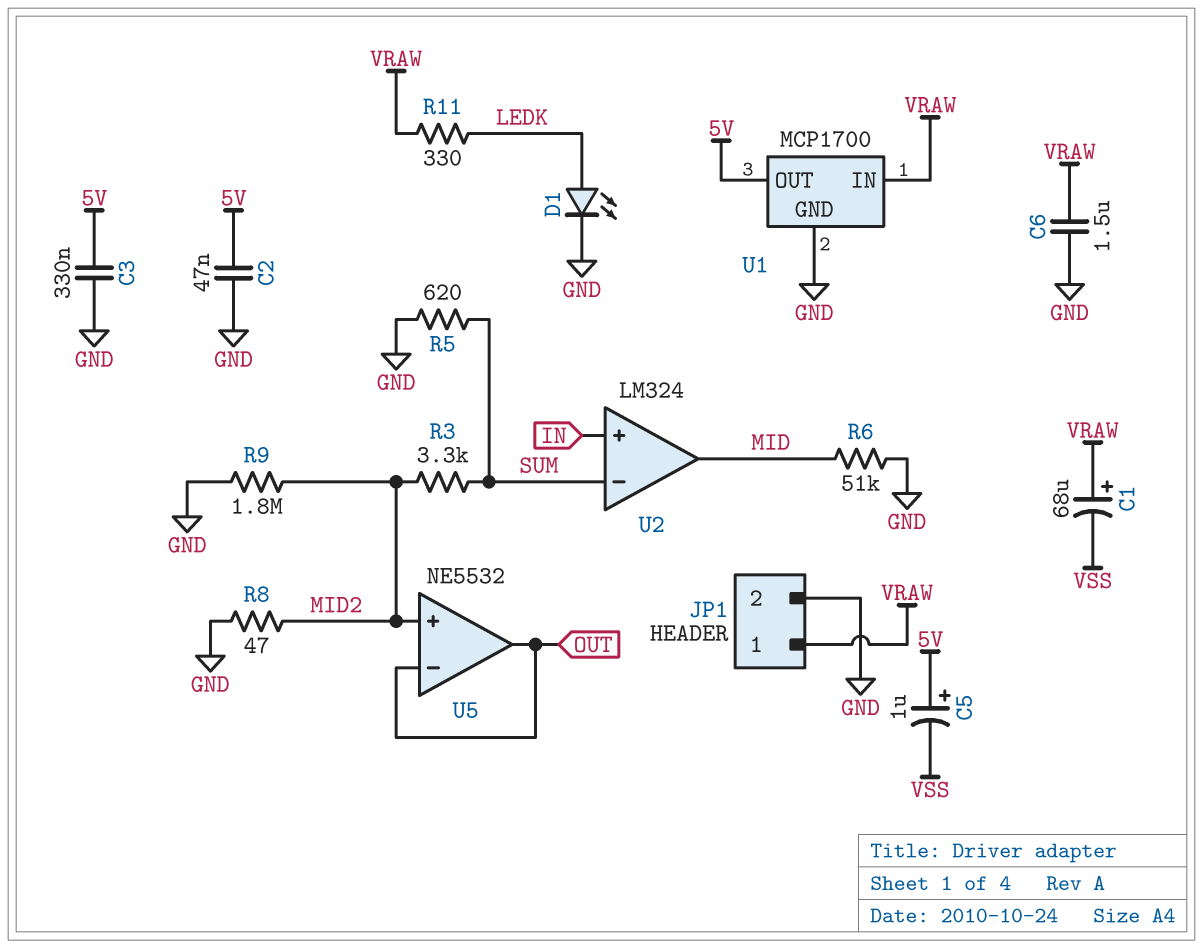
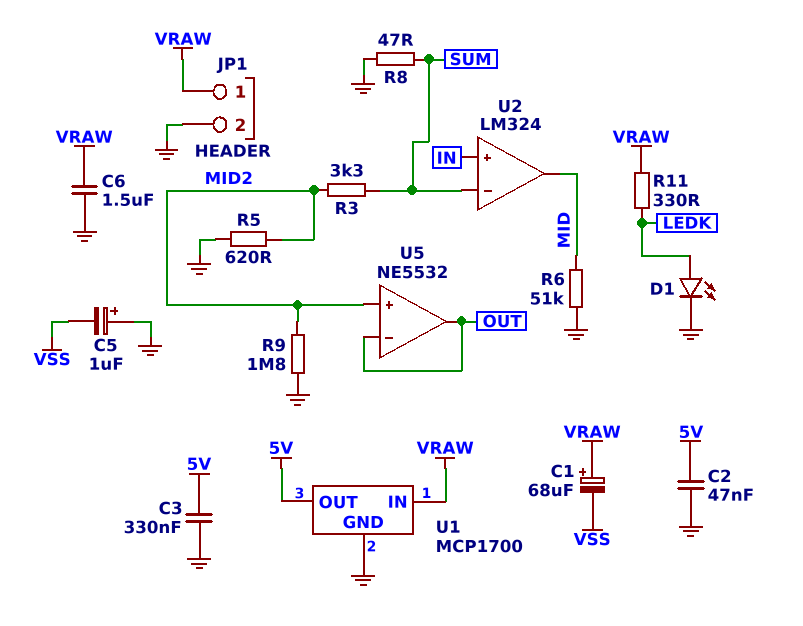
C5: 1uF (plus 5V, minus VSS) -> 1uF (plus GND, minus VSS)
R5: 620 (GND, SUM) -> 620 (GND, MID2)
R8: 47 (GND, MID2) -> 47 (GND, SUM)

